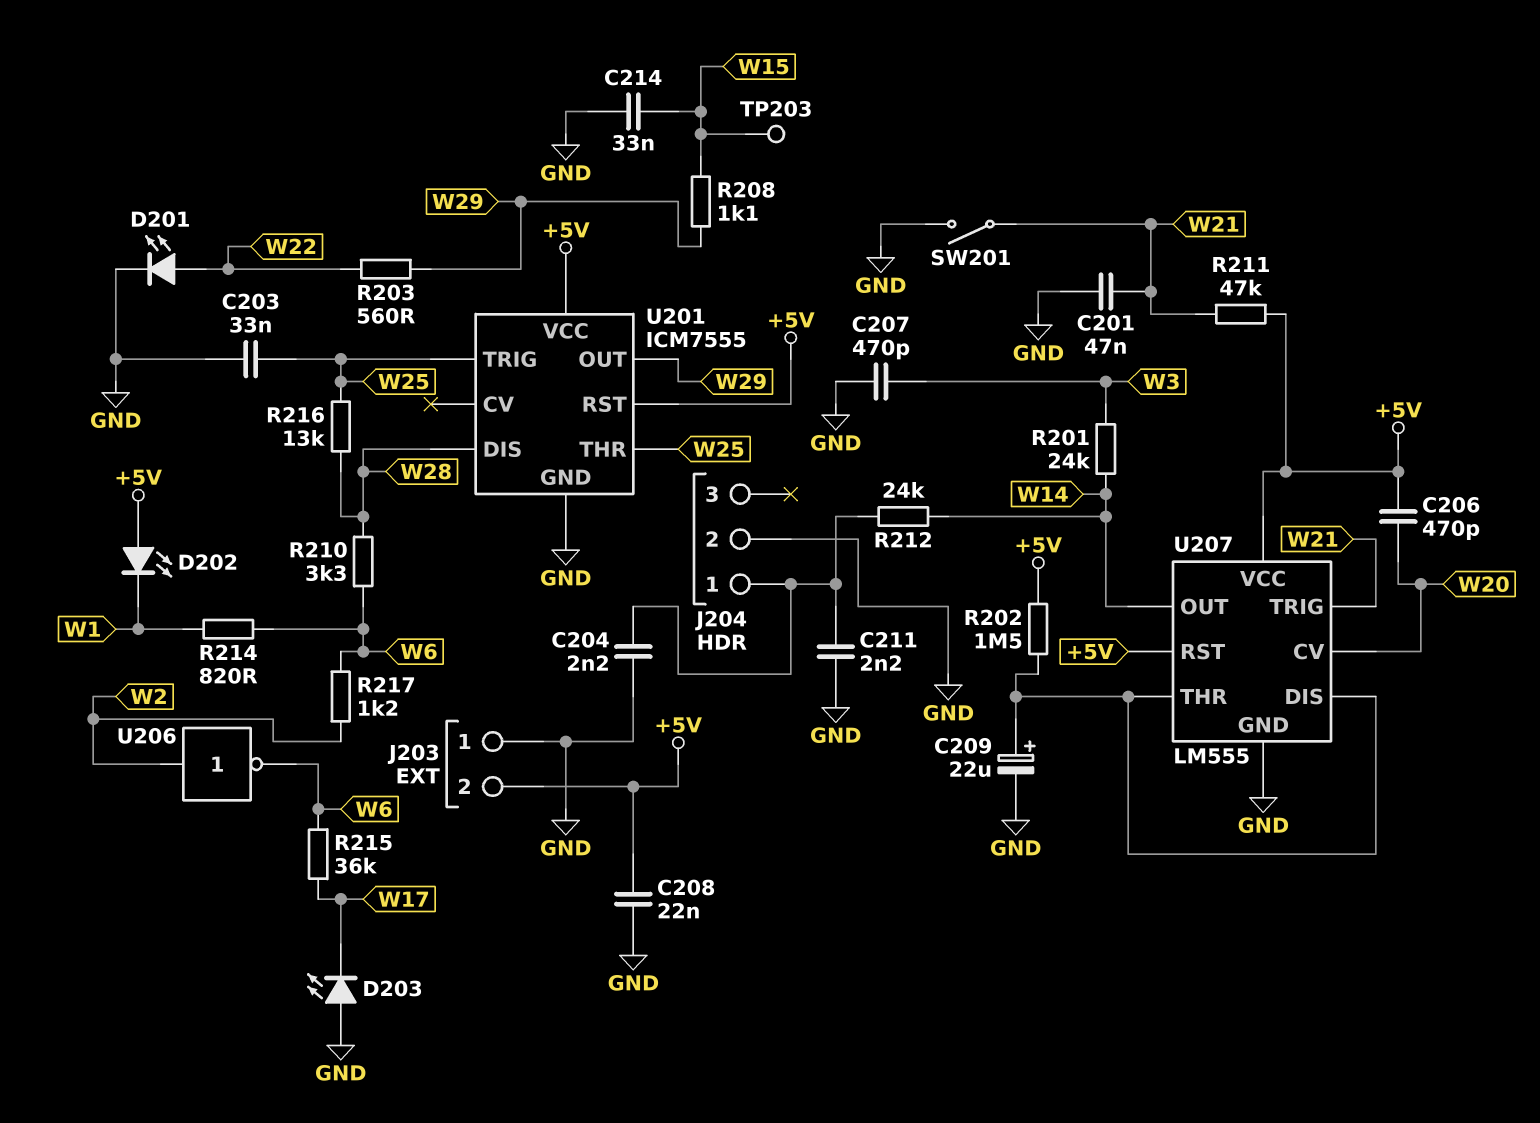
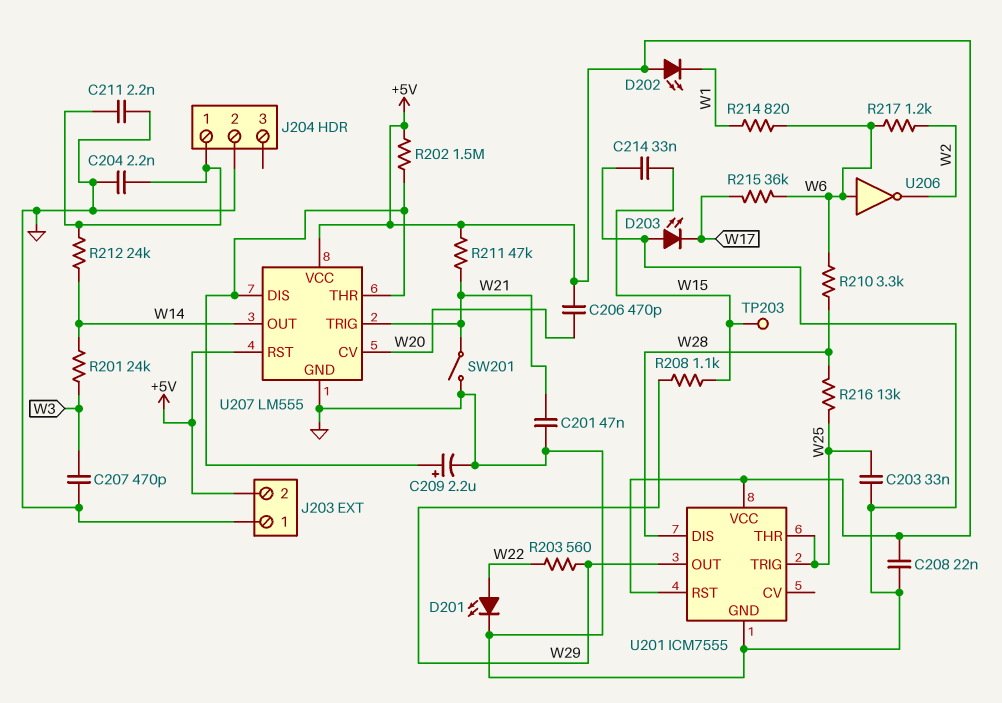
C209: 22uF (plus U207/DIS, minus GND) -> 2.2uF (plus U207/DIS, minus GND)
U206: NOT (in W2, out W6) -> NOT (in W6, out W2)

